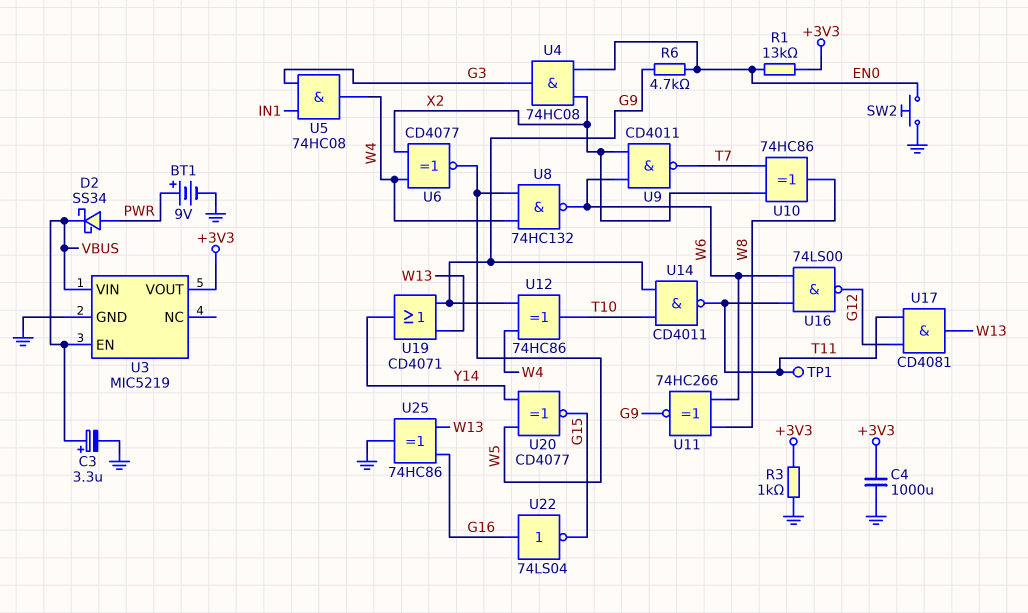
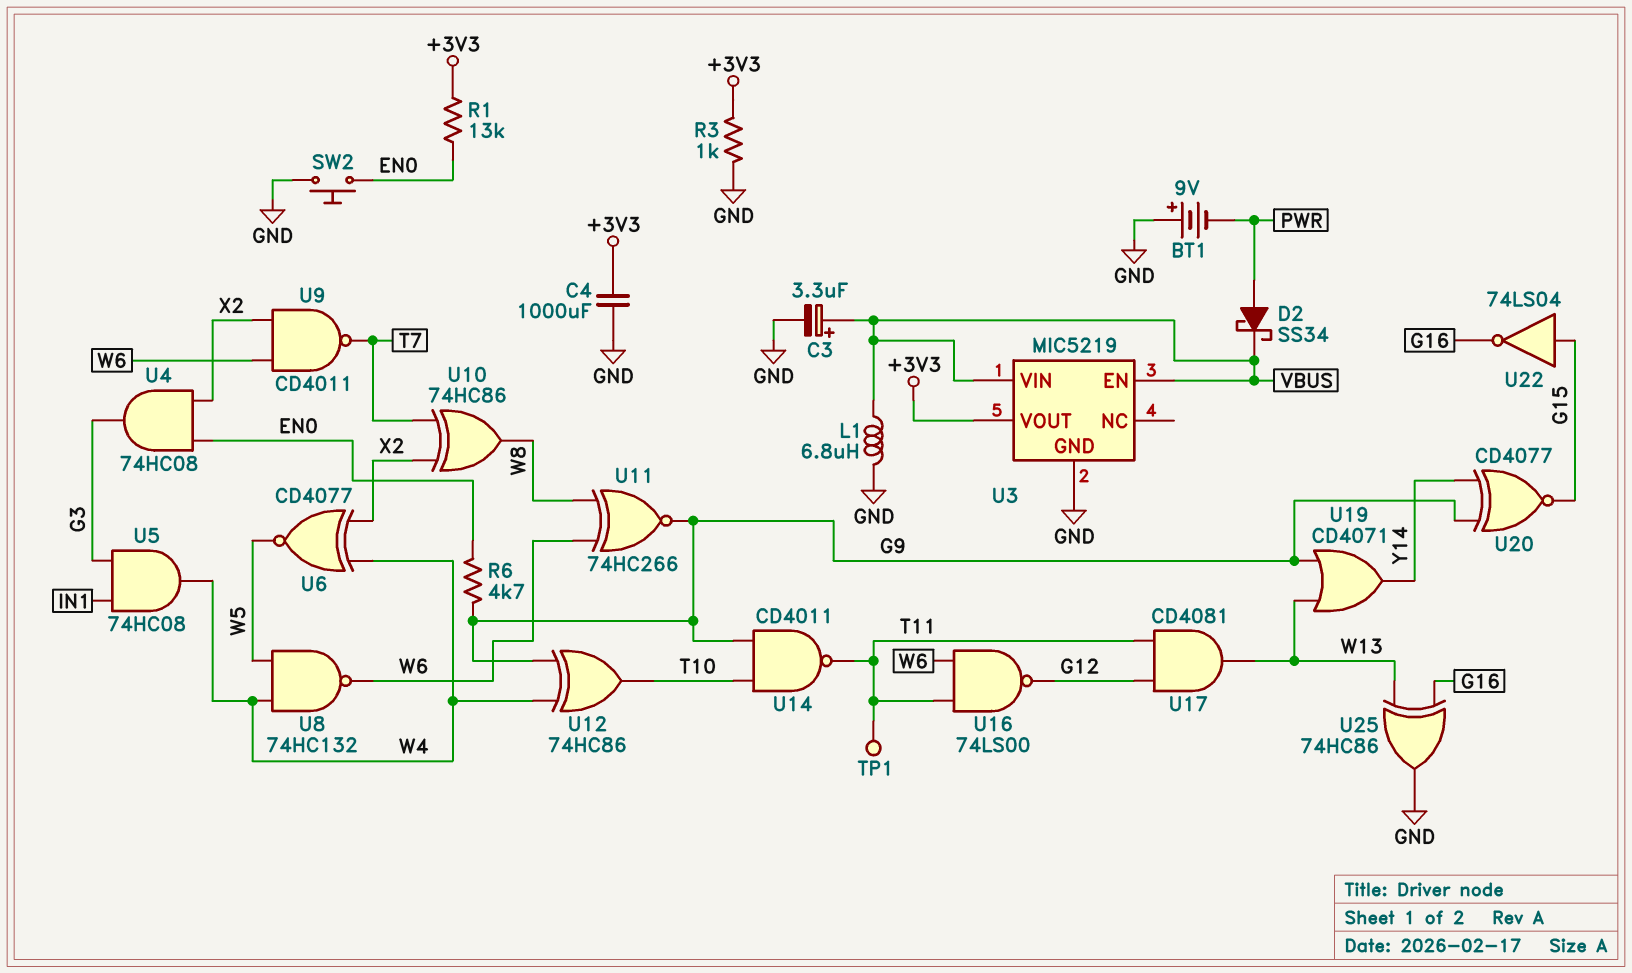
BT1: 9V (plus PWR, minus GND) -> 9V (plus GND, minus PWR)
L1: none -> 6.8uH (GND, VBUS)
U20: XNOR CD4077 (in W5, in Y14, out G15) -> XNOR CD4077 (in G9, in Y14, out G15)
U22: NOT 74LS04 (in G16, out G15) -> NOT 74LS04 (in G15, out G16)

